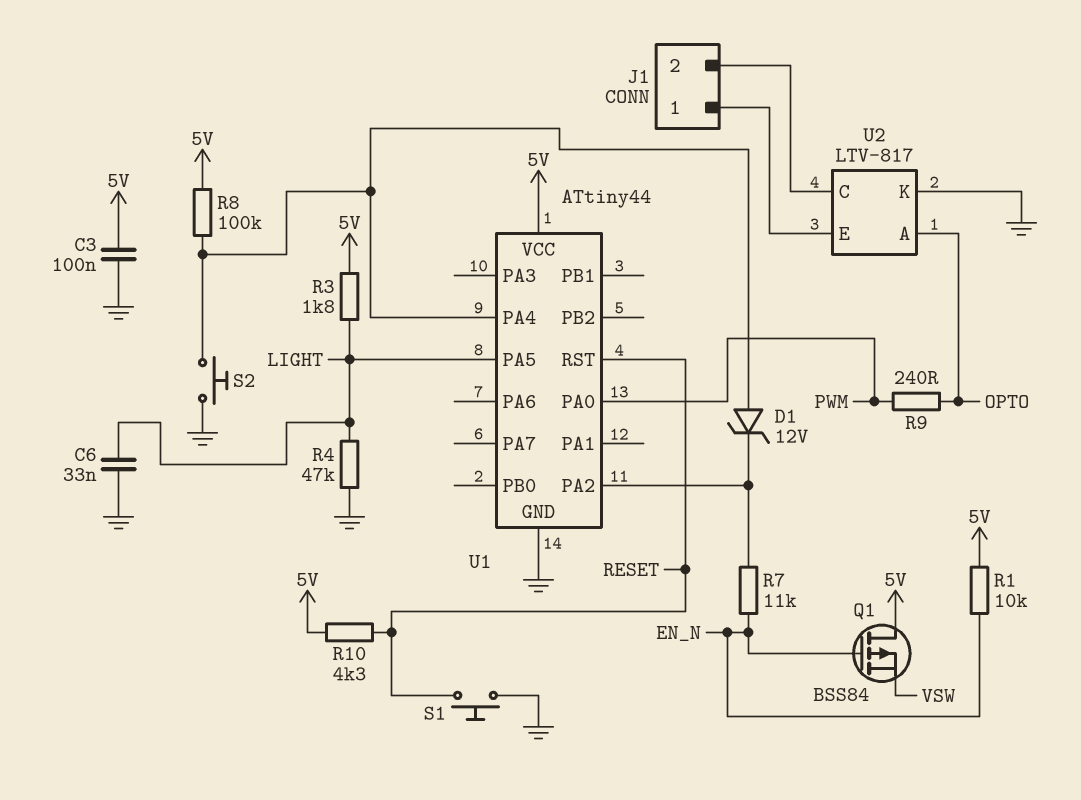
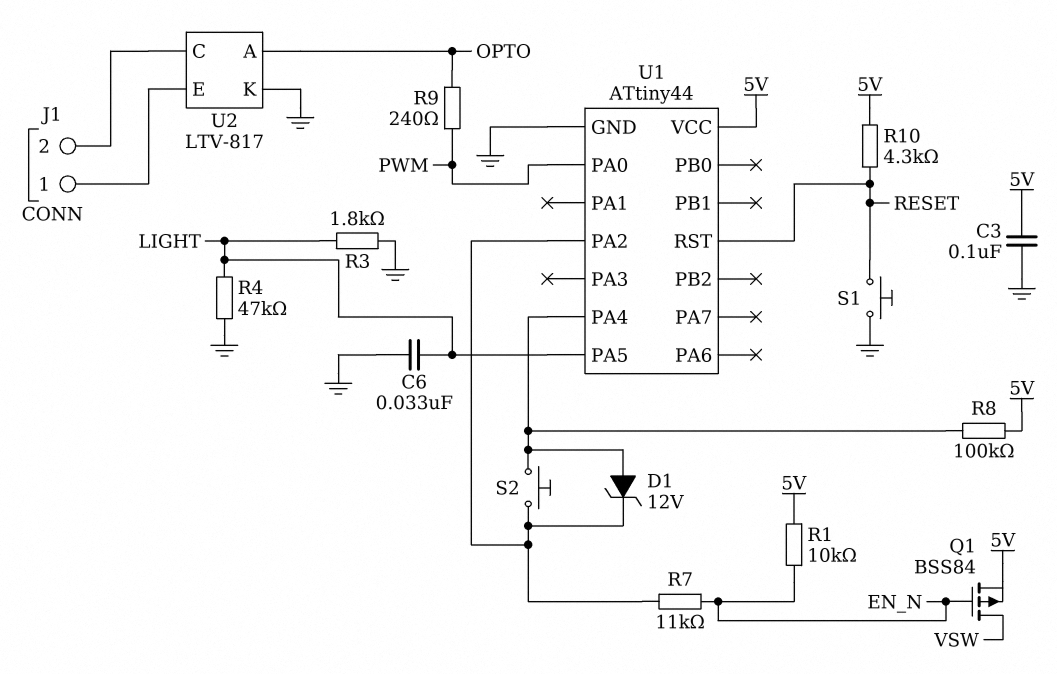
Q1: PMOS BSS84 (G EN_N, D 5V, S VSW) -> PMOS BSS84 (G EN_N, D VSW, S 5V)
R3: 1.8k (5V, LIGHT) -> 1.8k (GND, LIGHT)
S2: button (GND, U1/PA4) -> button (U1/PA2, U1/PA4)

